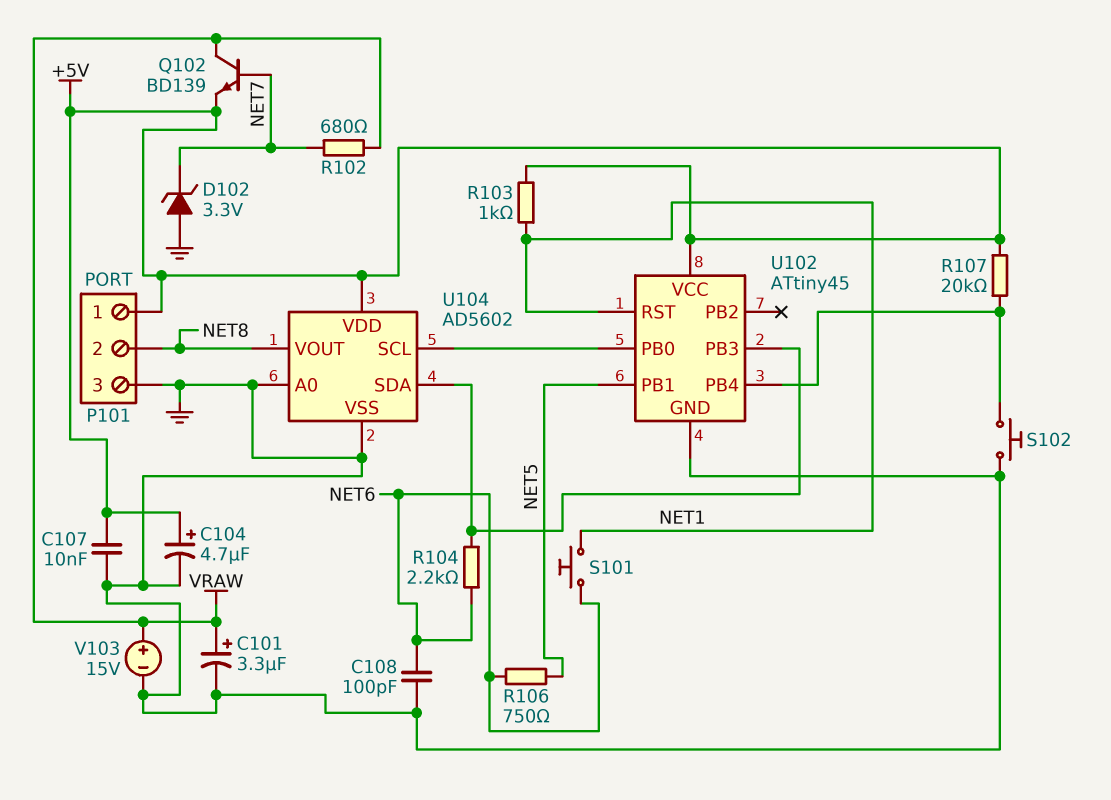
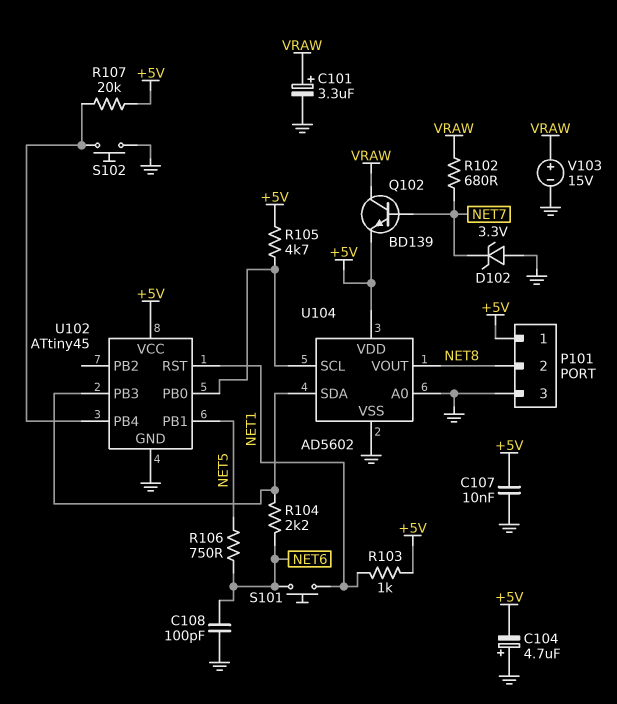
C104: 4.7uF (plus +5V, minus GND) -> 4.7uF (plus GND, minus +5V)
R105: none -> 4.7k (+5V, U102/PB0)

